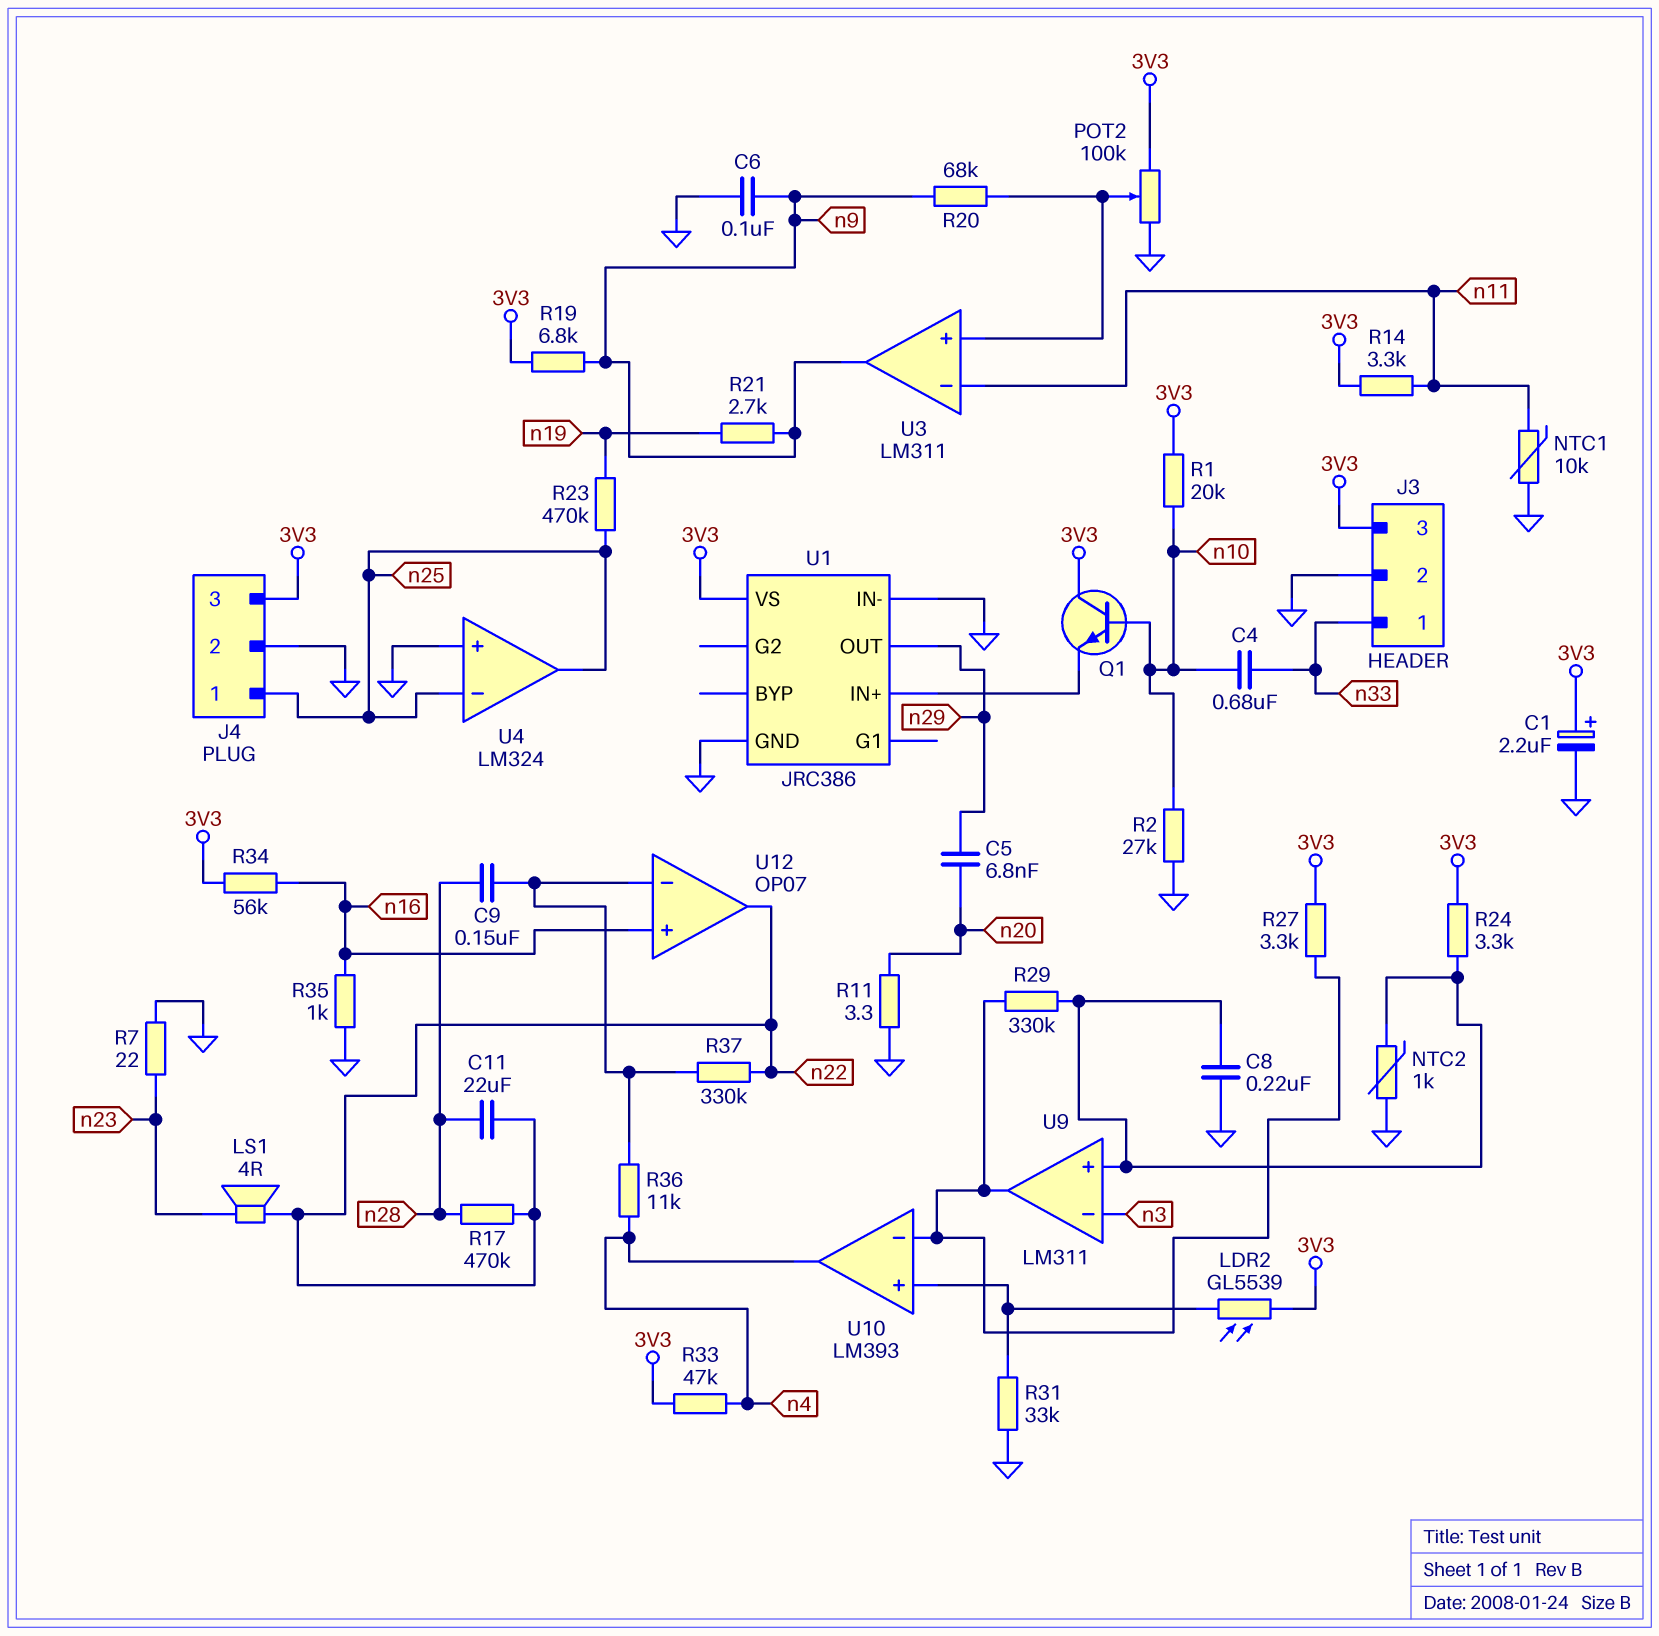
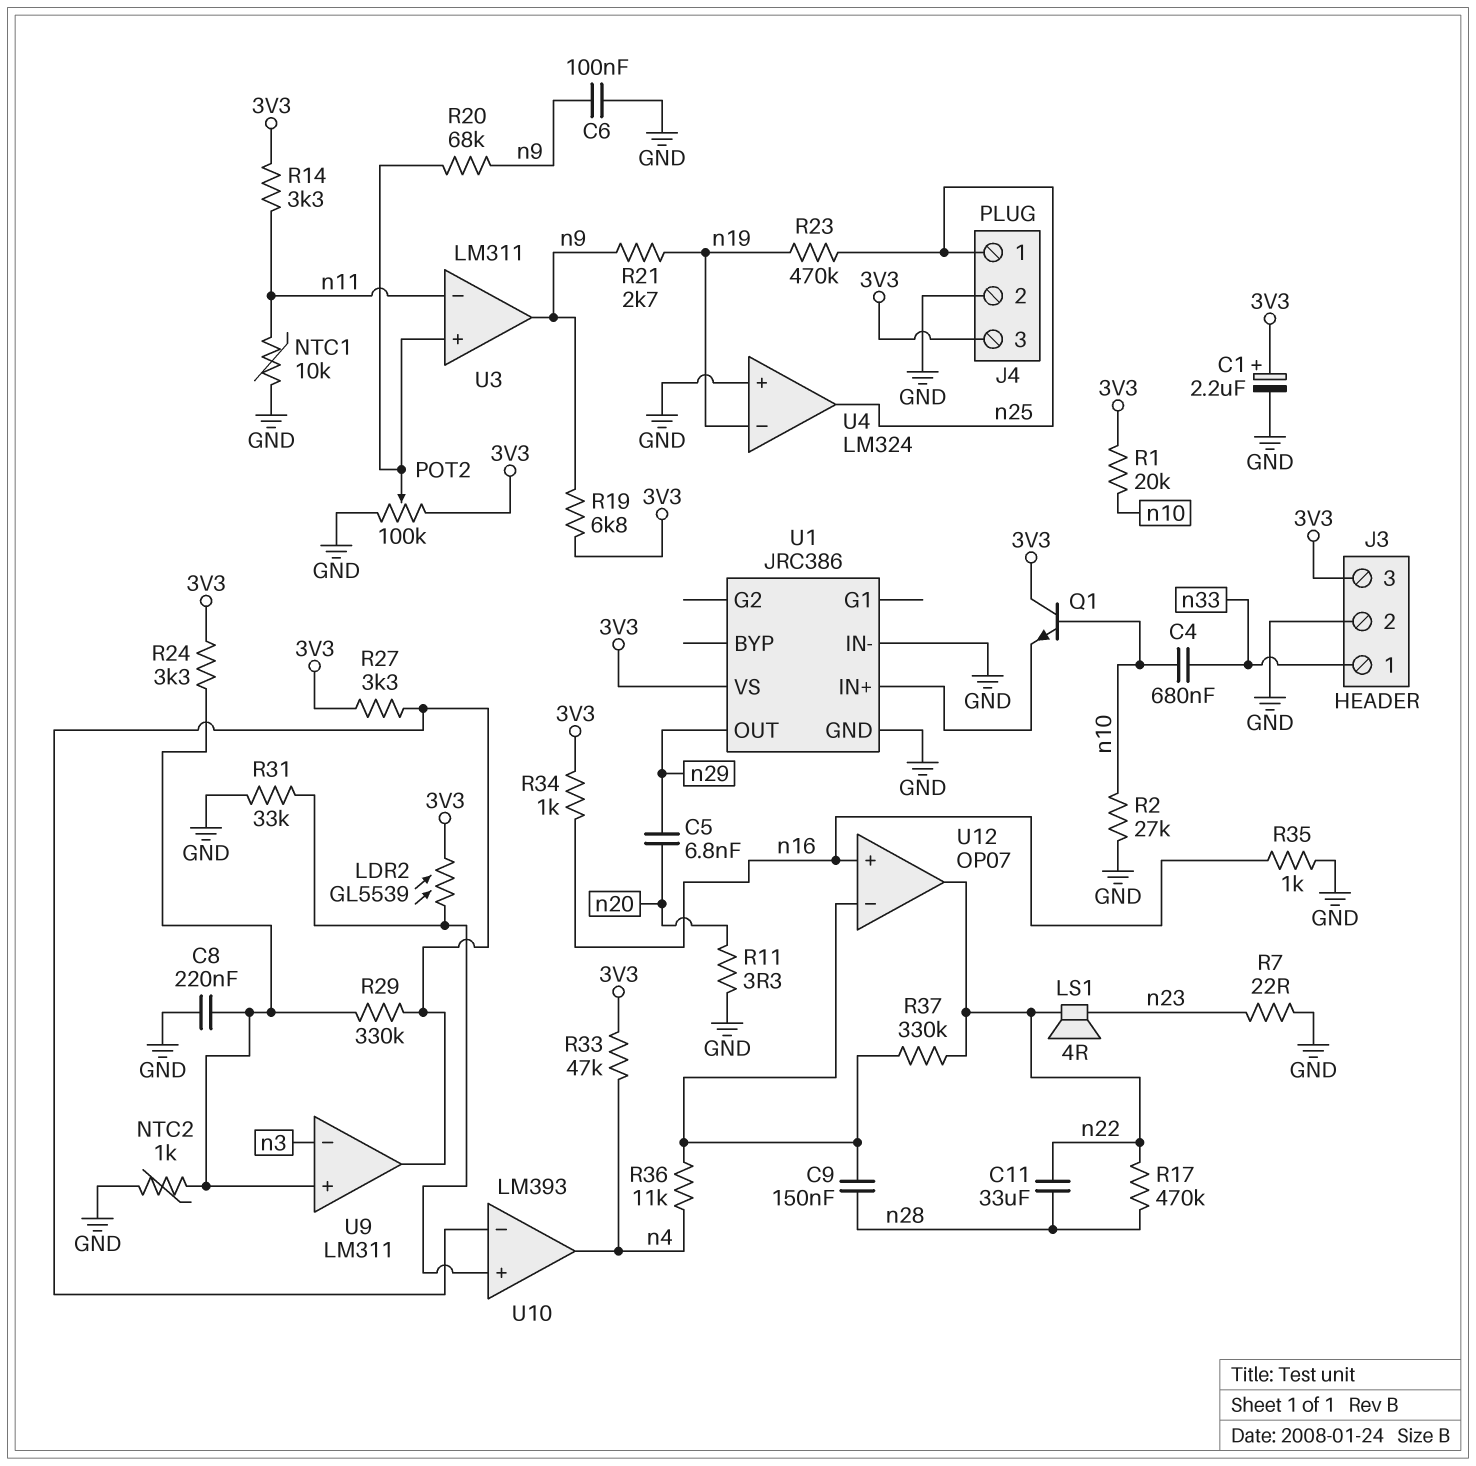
C11: 22uF (n22, n28) -> 33uF (n22, n28)
R34: 56k (3V3, n16) -> 1k (3V3, n16)
U4 pin in-: n25 -> n19

